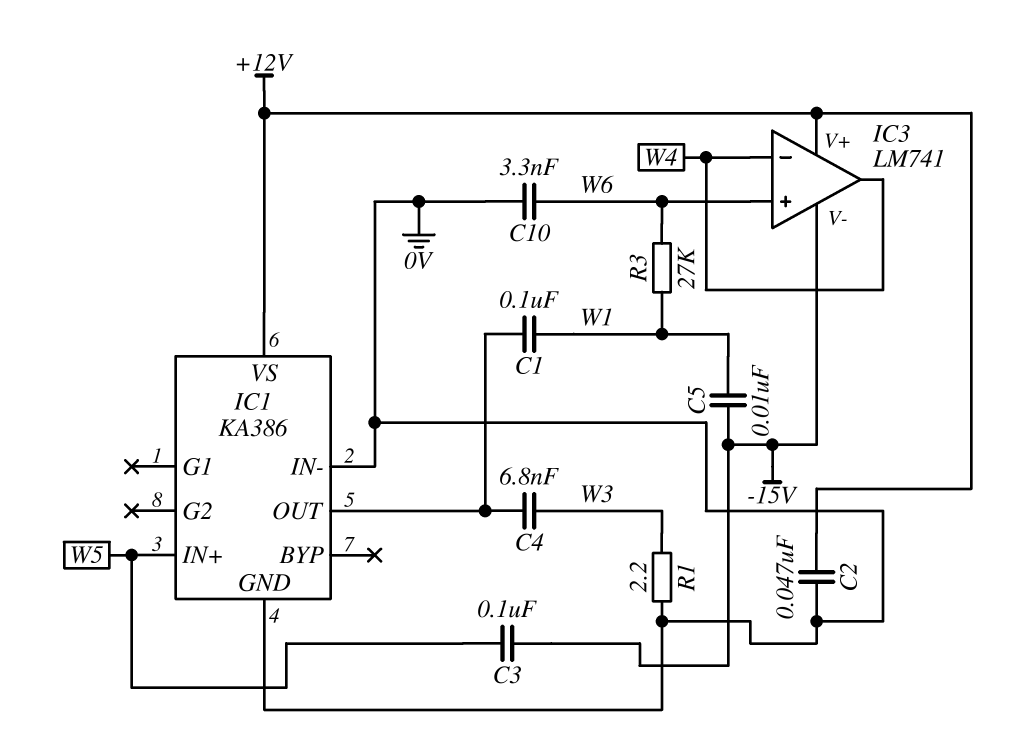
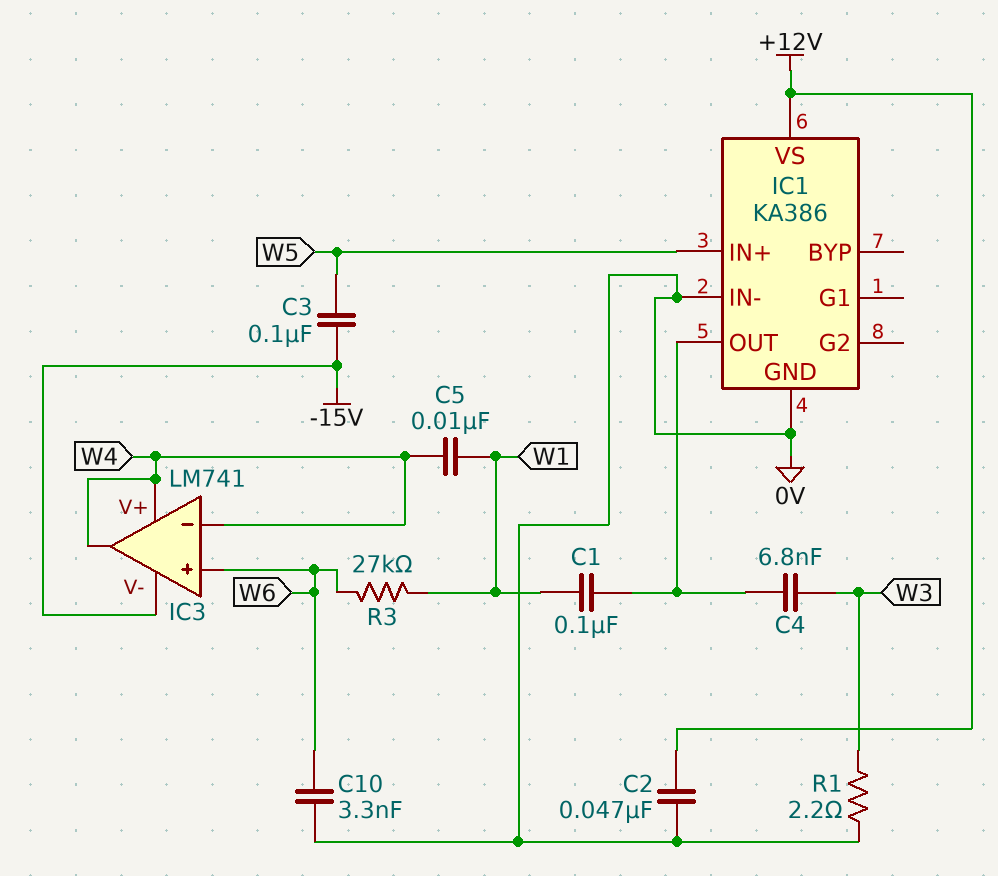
C5: 10nF (-15V, W1) -> 10nF (W1, W4)
IC3 pin V+: +12V -> W4

